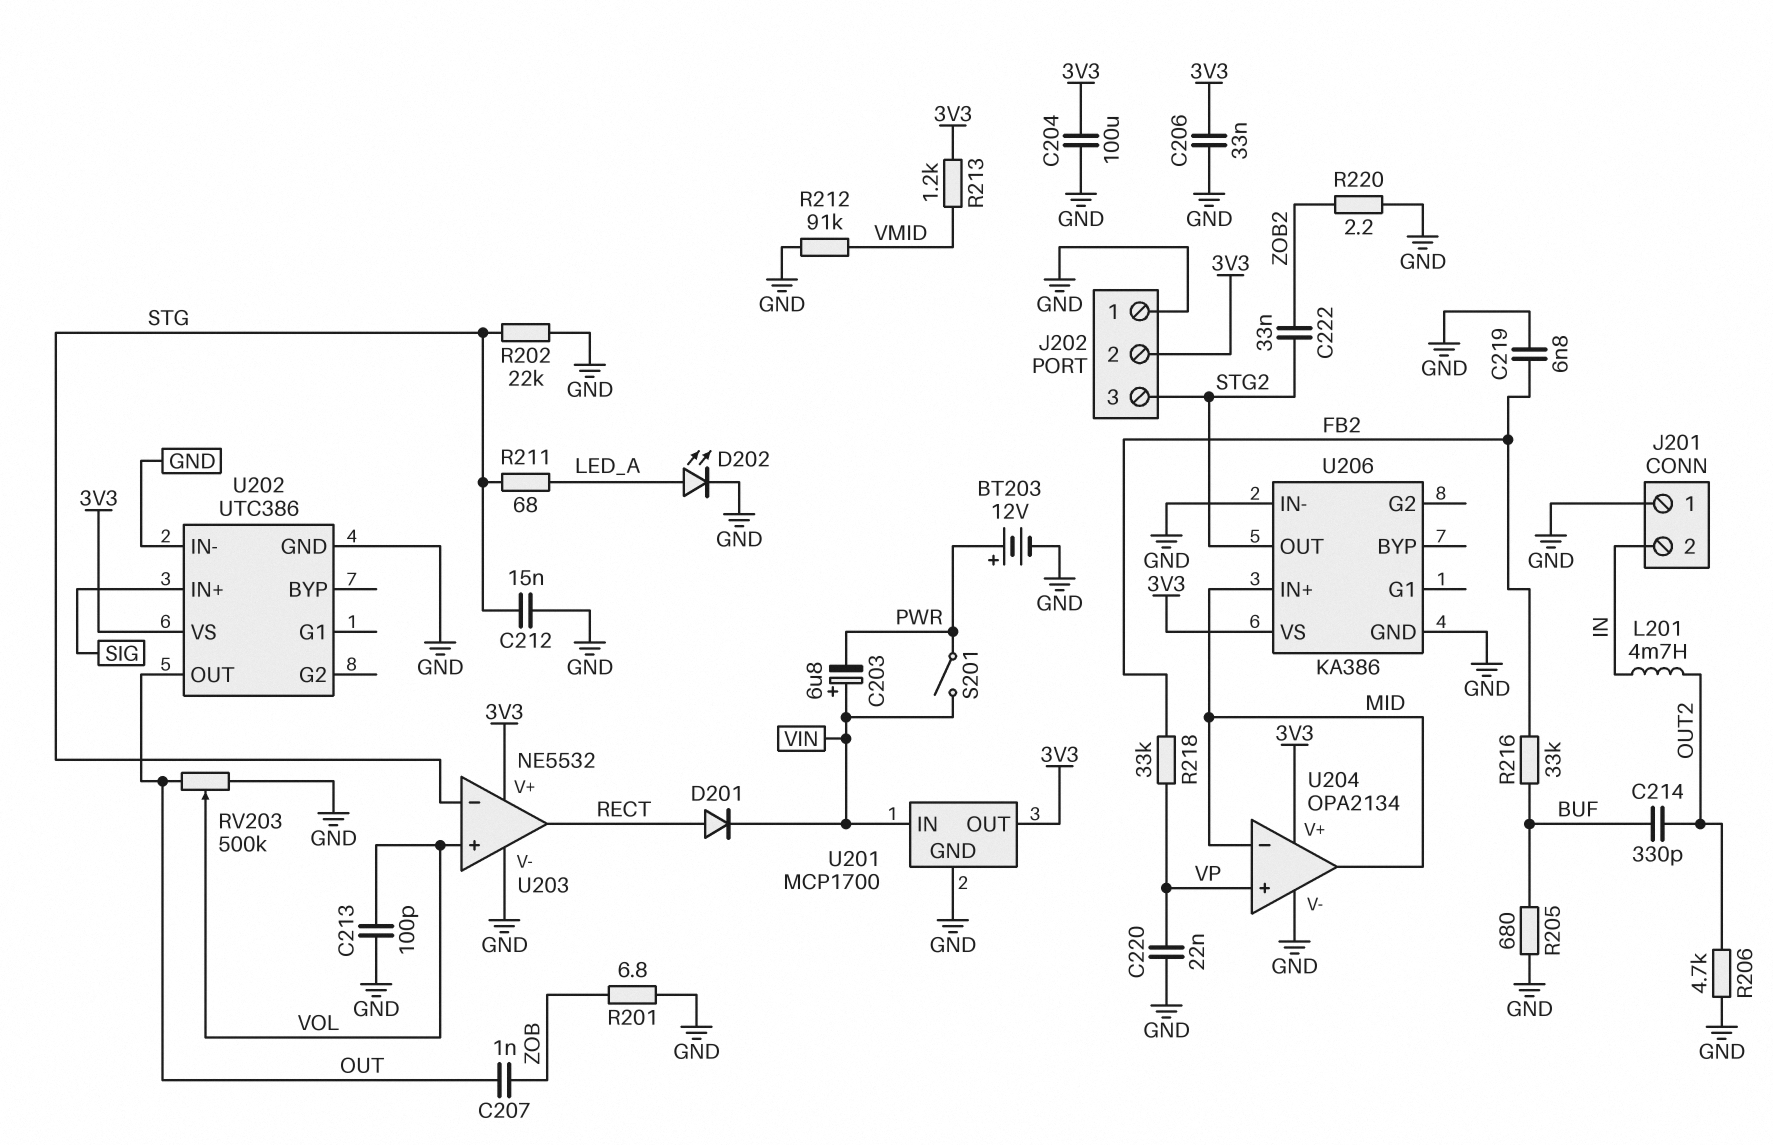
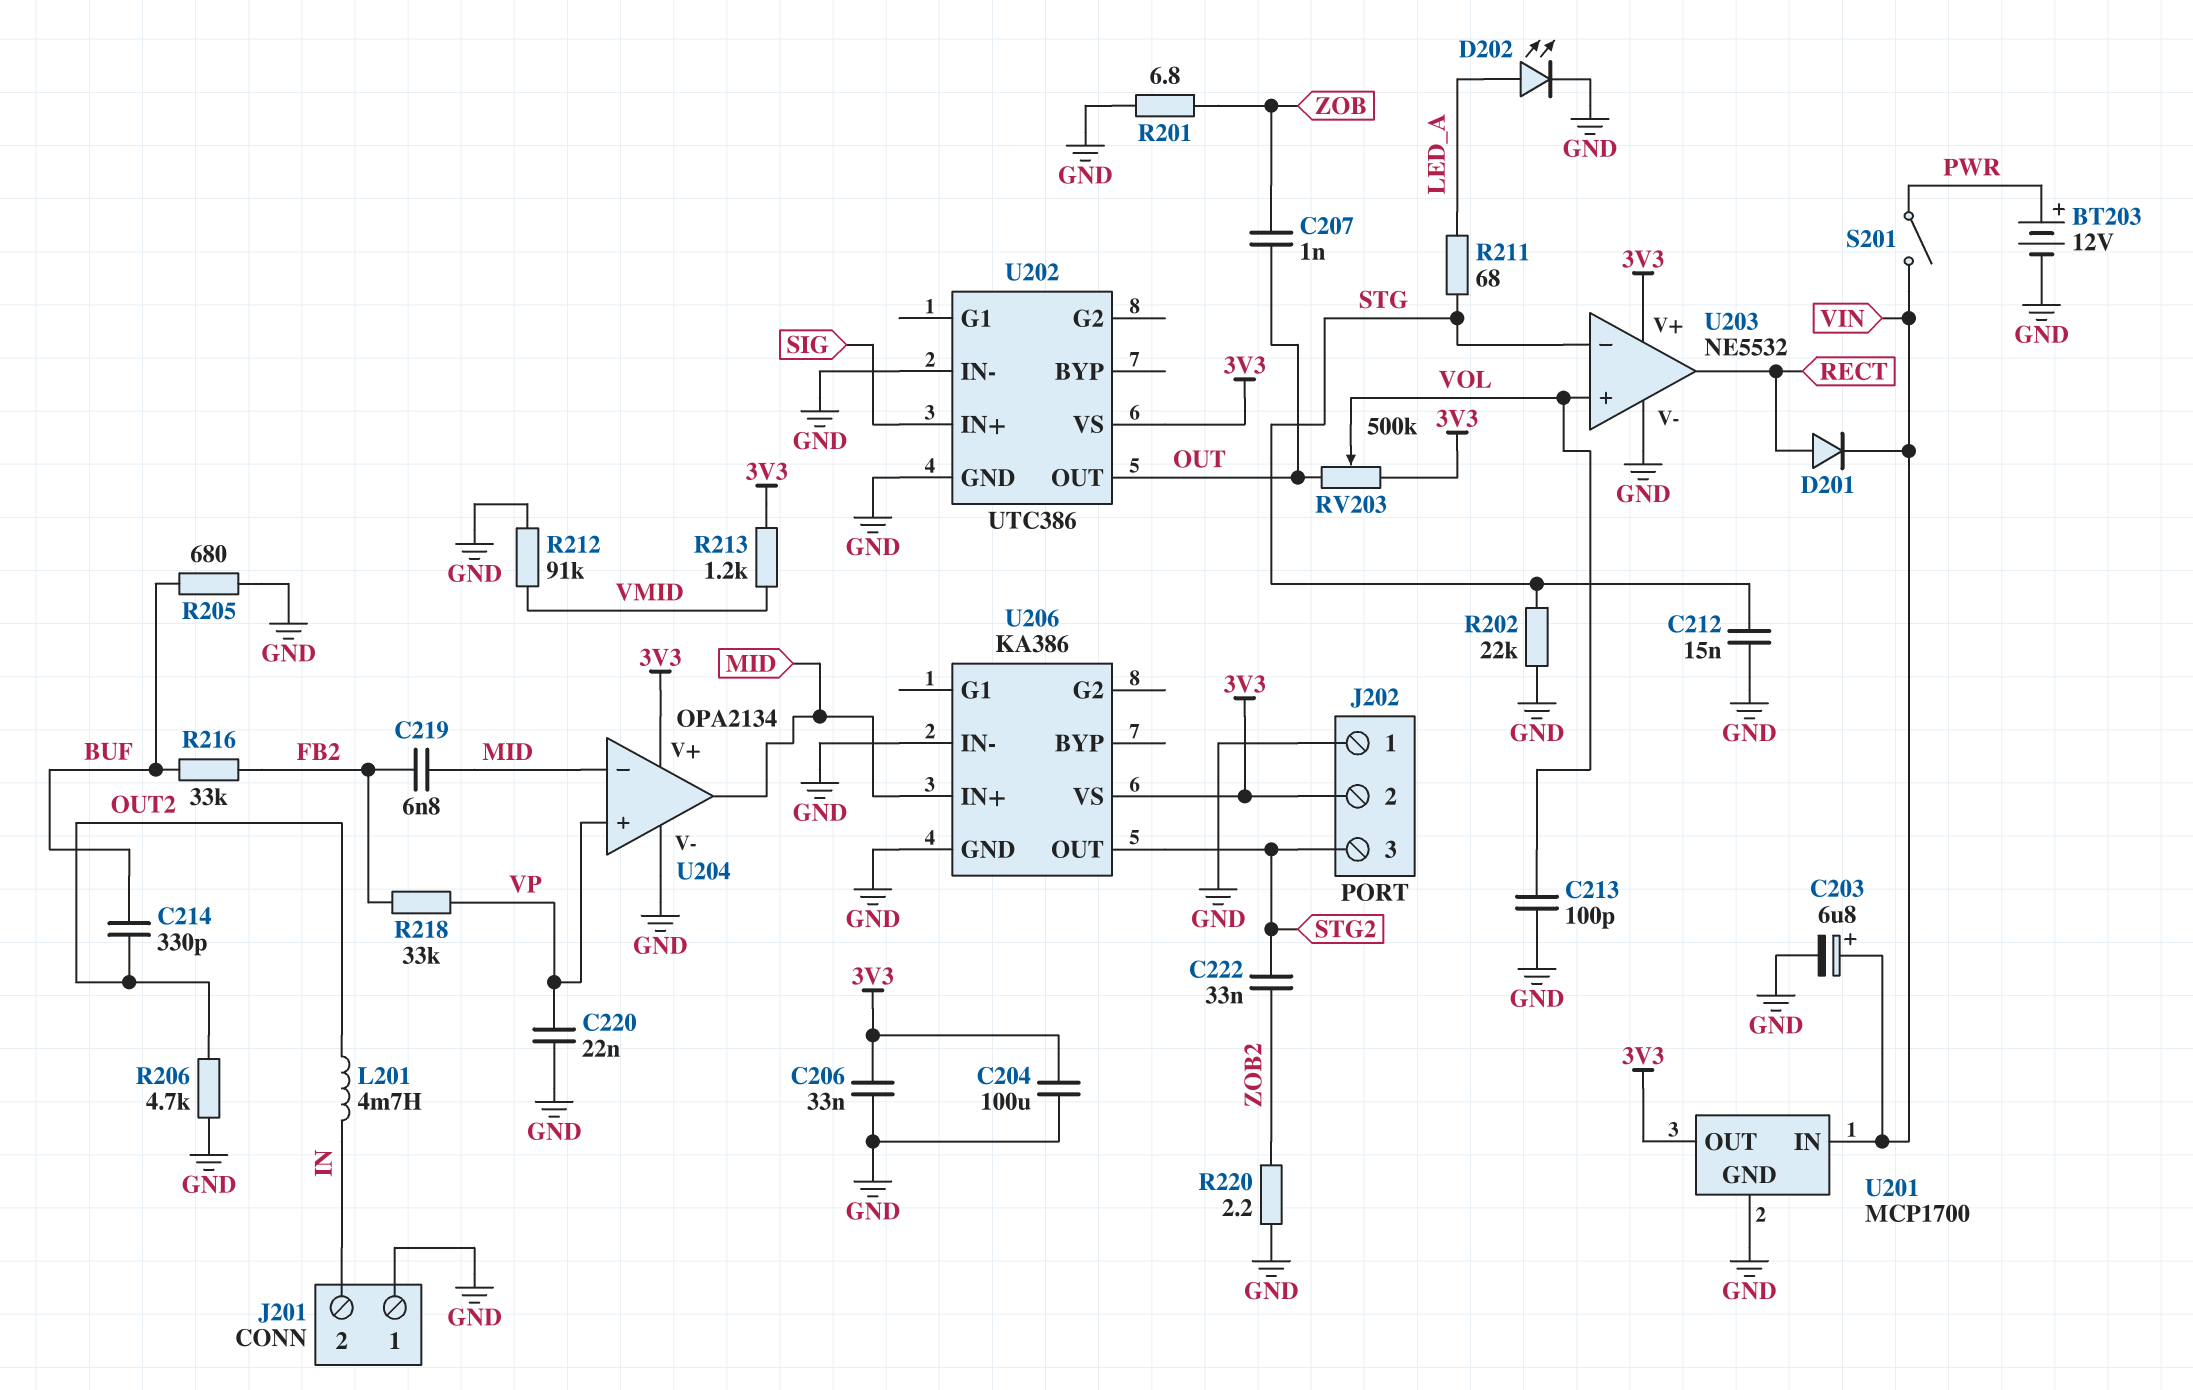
C203: 6.8uF (plus VIN, minus PWR) -> 6.8uF (plus VIN, minus GND)
C219: 6.8nF (FB2, GND) -> 6.8nF (FB2, MID)
RV203: 500k (GND, OUT, wiper VOL) -> 500k (3V3, OUT, wiper VOL)

